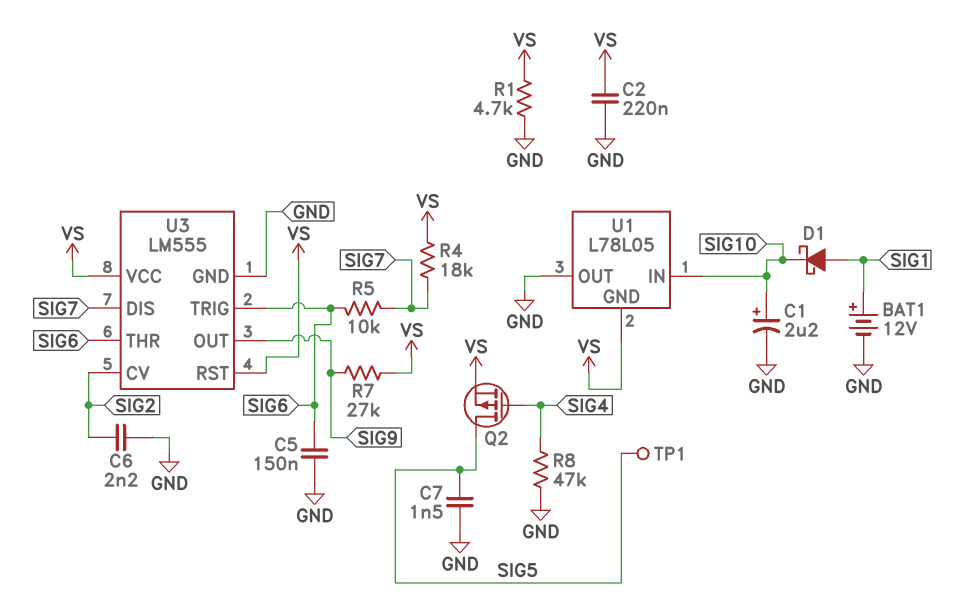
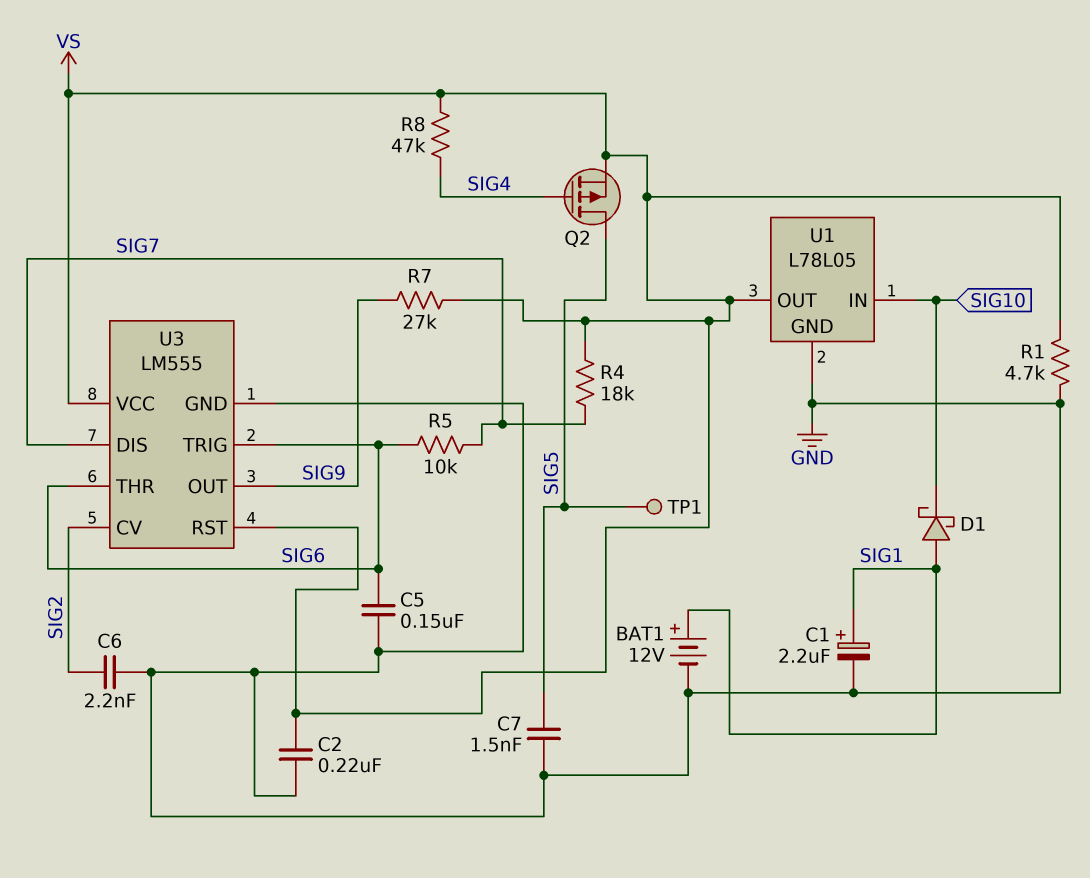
C1: 2.2uF (plus SIG10, minus GND) -> 2.2uF (plus SIG1, minus GND)
R8: 47k (GND, SIG4) -> 47k (SIG4, VS)
U1 pin GND: VS -> GND
U1 pin OUT: GND -> VS

